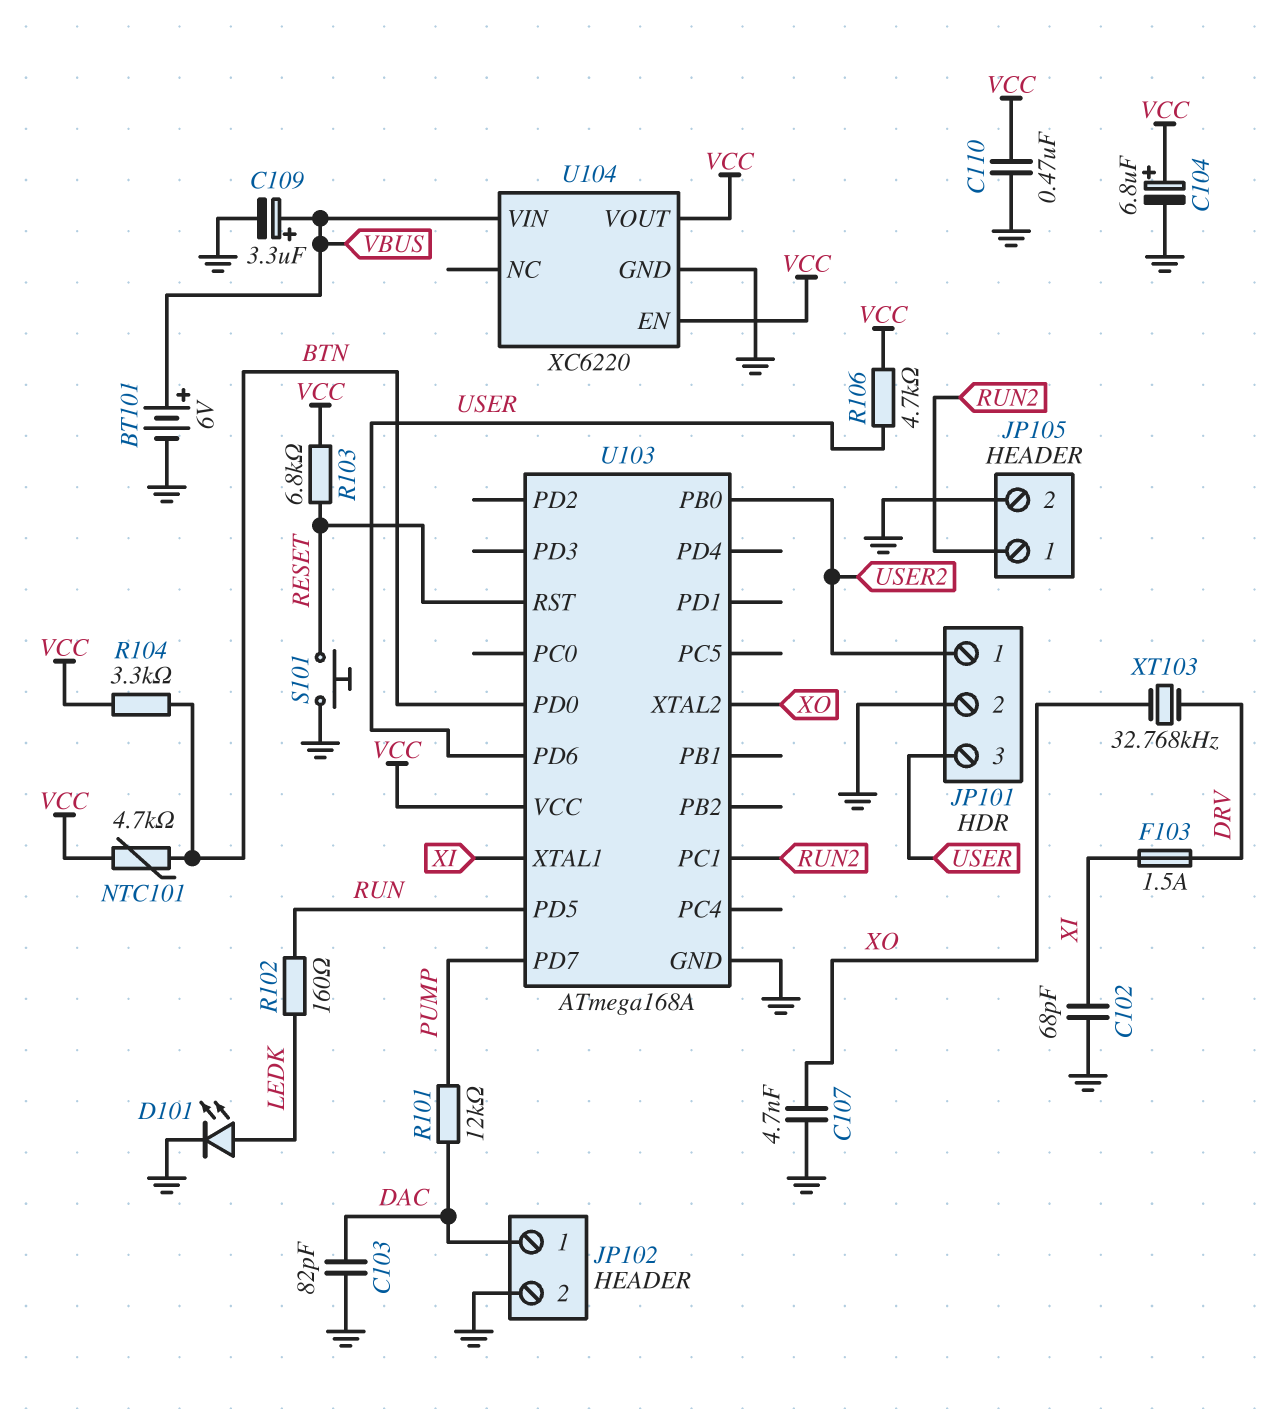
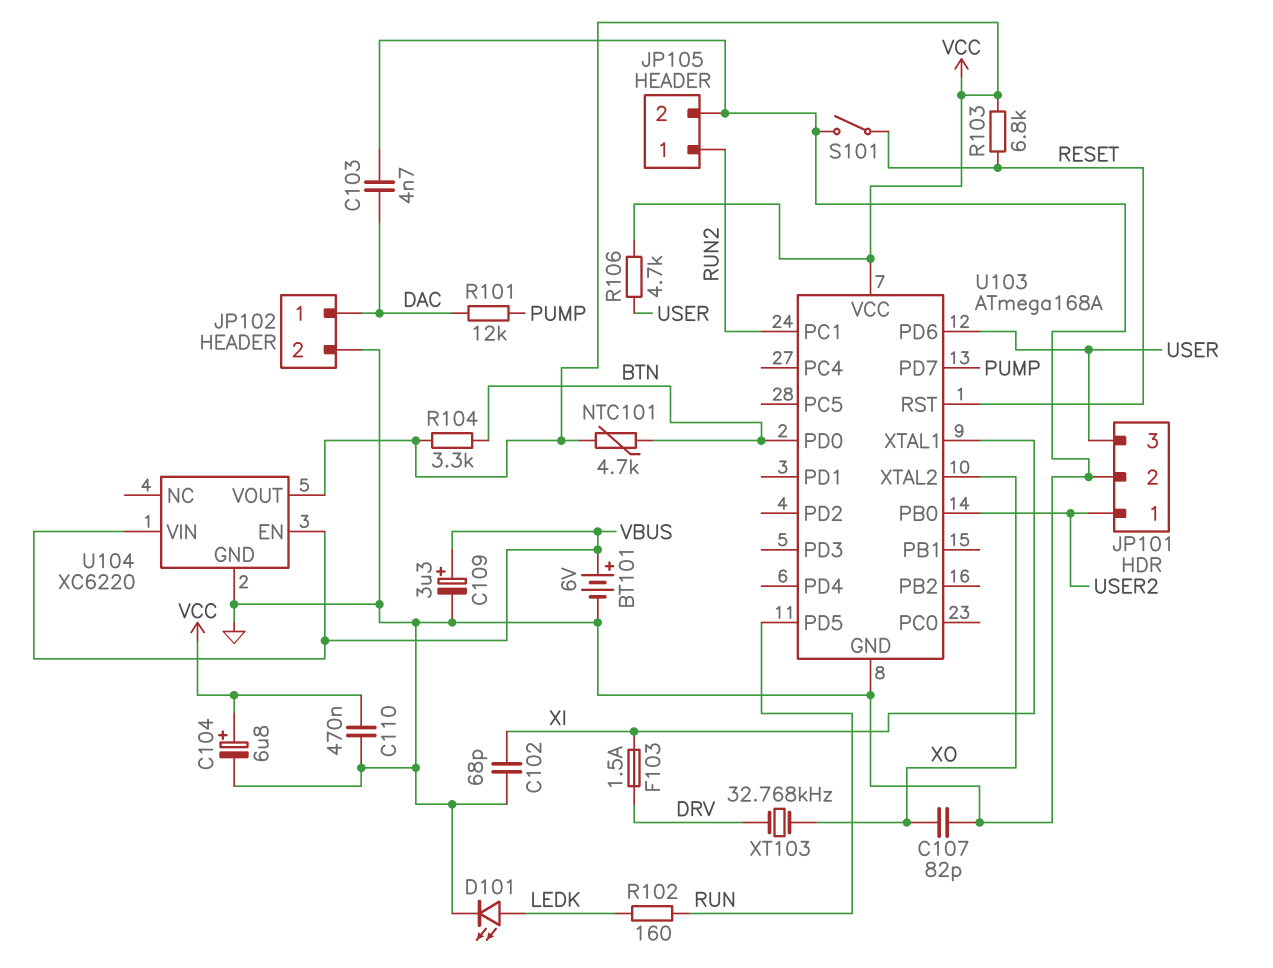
C103: 82pF (DAC, GND) -> 4.7nF (DAC, GND)
C107: 4.7nF (GND, XO) -> 82pF (GND, XO)
S101: button (GND, RESET) -> switch (GND, RESET)
U104 pin EN: VCC -> VBUS

